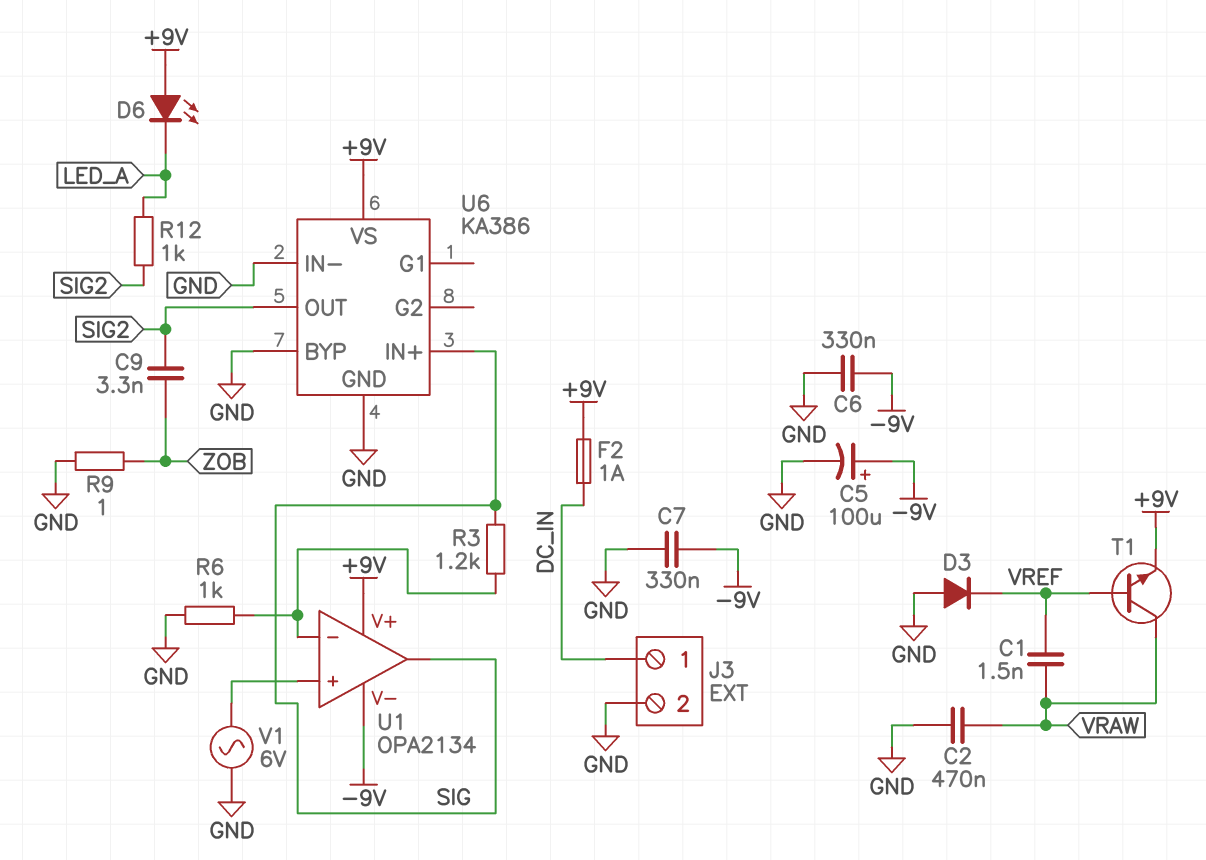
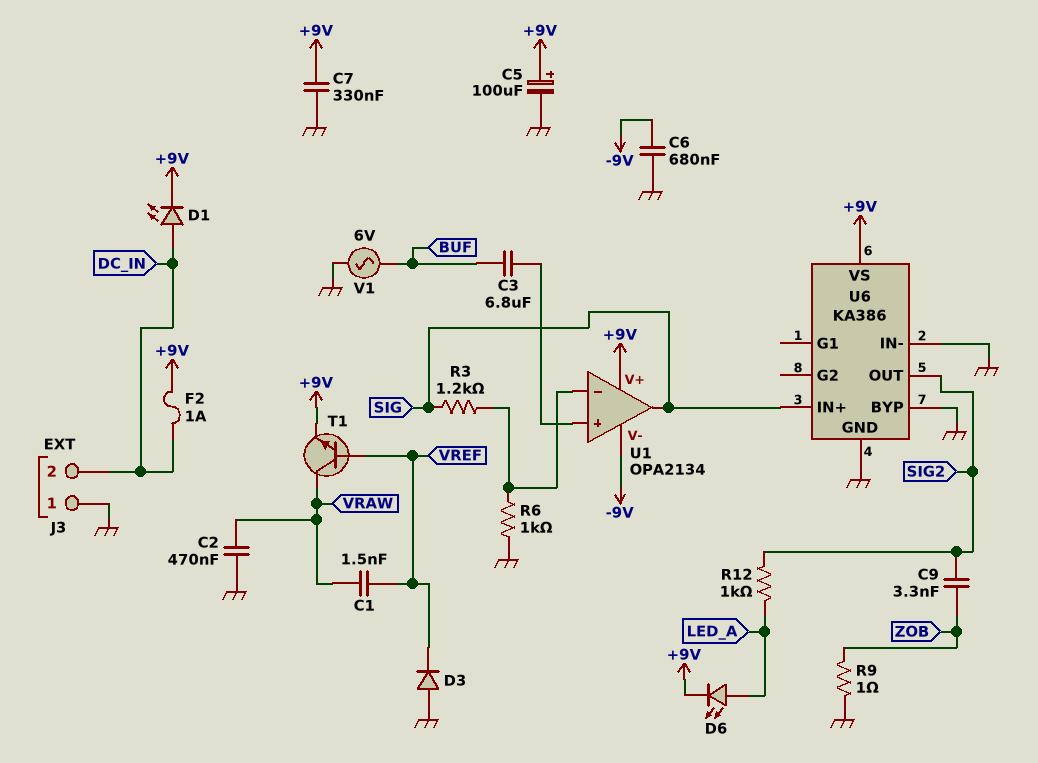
C3: none -> 6.8uF (BUF, U1/in+)
C5: 100uF (plus -9V, minus GND) -> 100uF (plus +9V, minus GND)
C6: 330nF (-9V, GND) -> 680nF (-9V, GND)
C7: 330nF (-9V, GND) -> 330nF (+9V, GND)
D1: none -> LED (A DC_IN, K +9V)
D6: LED (A +9V, K LED_A) -> LED (A LED_A, K +9V)
J3 pin 1: DC_IN -> GND
J3 pin 2: GND -> DC_IN
V1: AC 6V (GND, U1/in+) -> AC 6V (BUF, GND)

